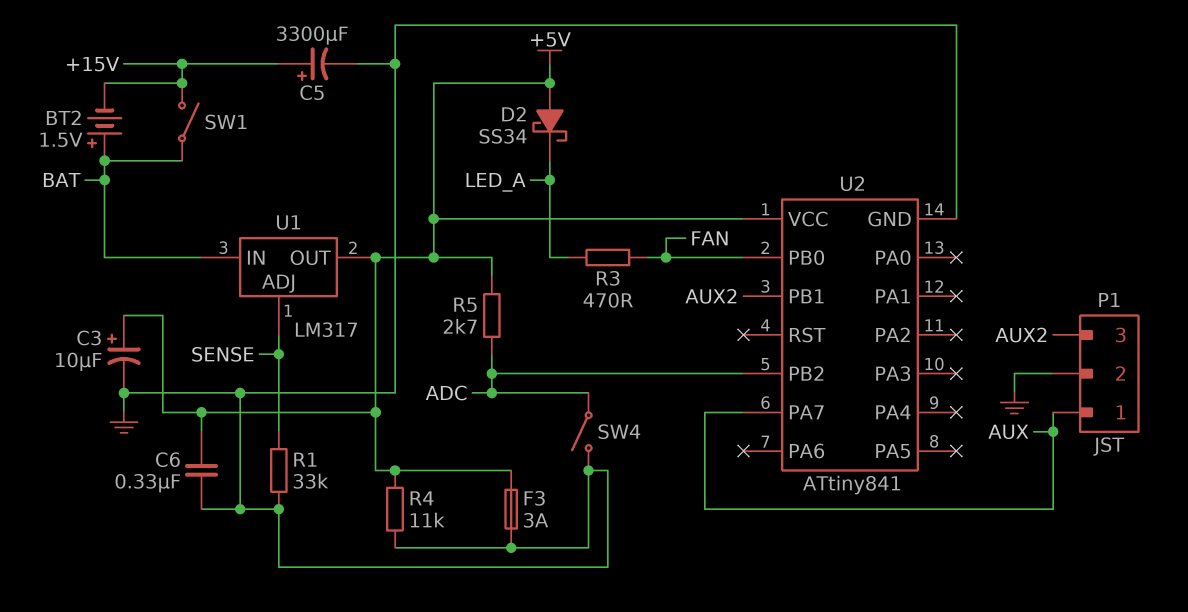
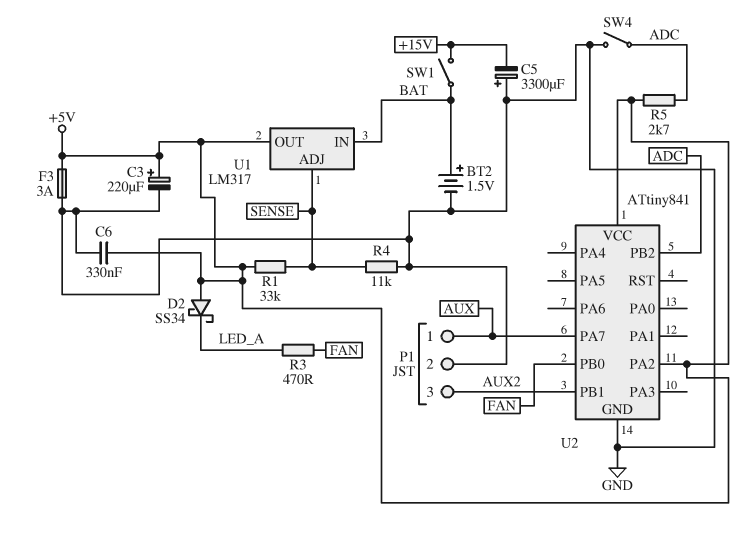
BT2: 1.5V (plus BAT, minus +15V) -> 1.5V (plus BAT, minus GND)
C3: 10uF (plus +5V, minus GND) -> 220uF (plus +5V, minus GND)
C5: 3300uF (plus +15V, minus GND) -> 3300uF (plus GND, minus +15V)
R1: 33k (GND, SENSE) -> 33k (+5V, SENSE)
R4: 11k (+5V, GND) -> 11k (GND, SENSE)
U2 pin PA2: none -> +5V

